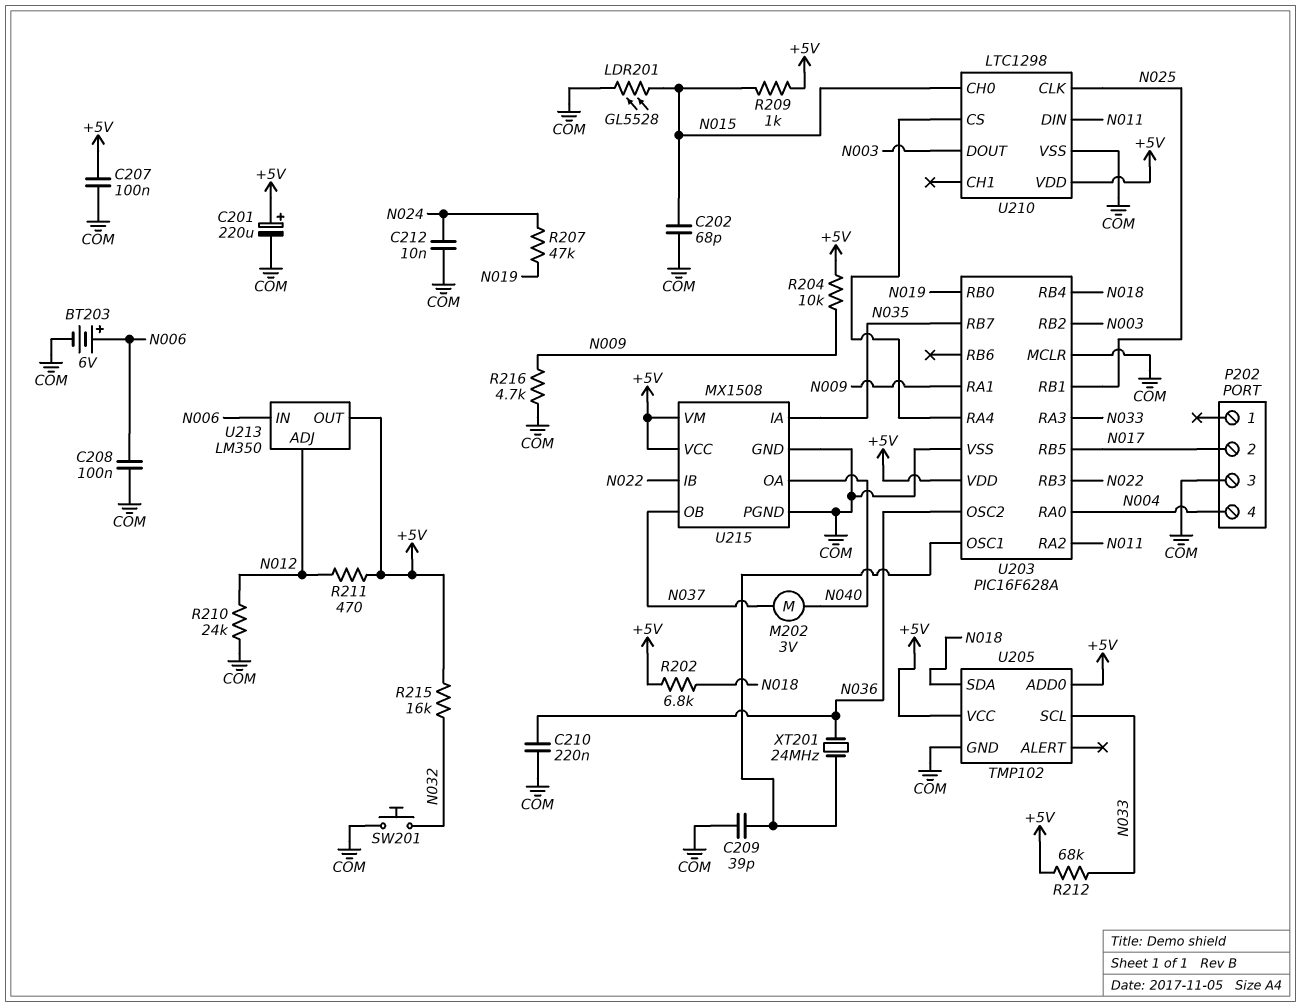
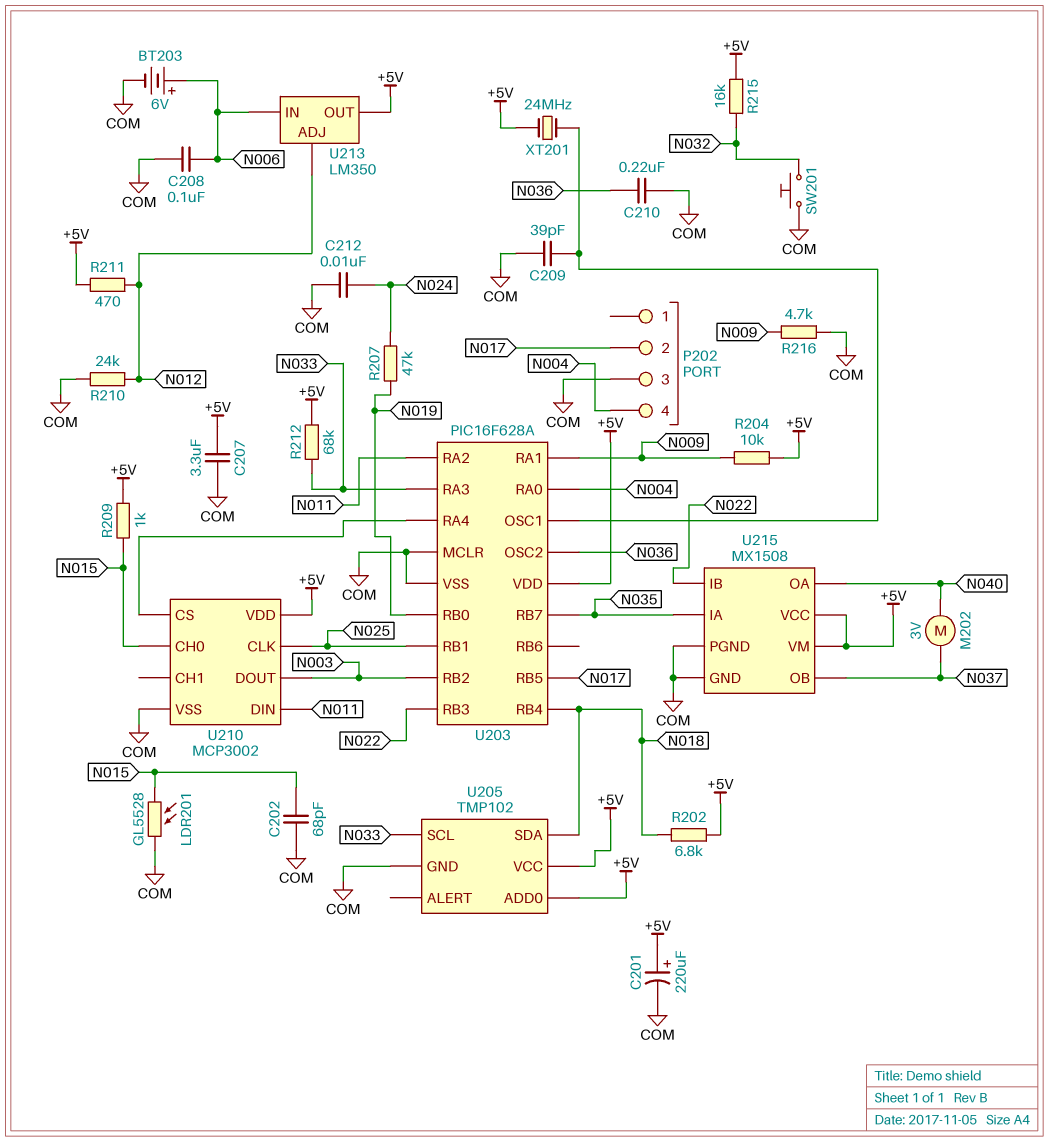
C207: 100nF (+5V, COM) -> 3.3uF (+5V, COM)
U210: LTC1298 -> MCP3002
XT201: 24MHz (N036, U203/OSC1) -> 24MHz (+5V, U203/OSC1)

